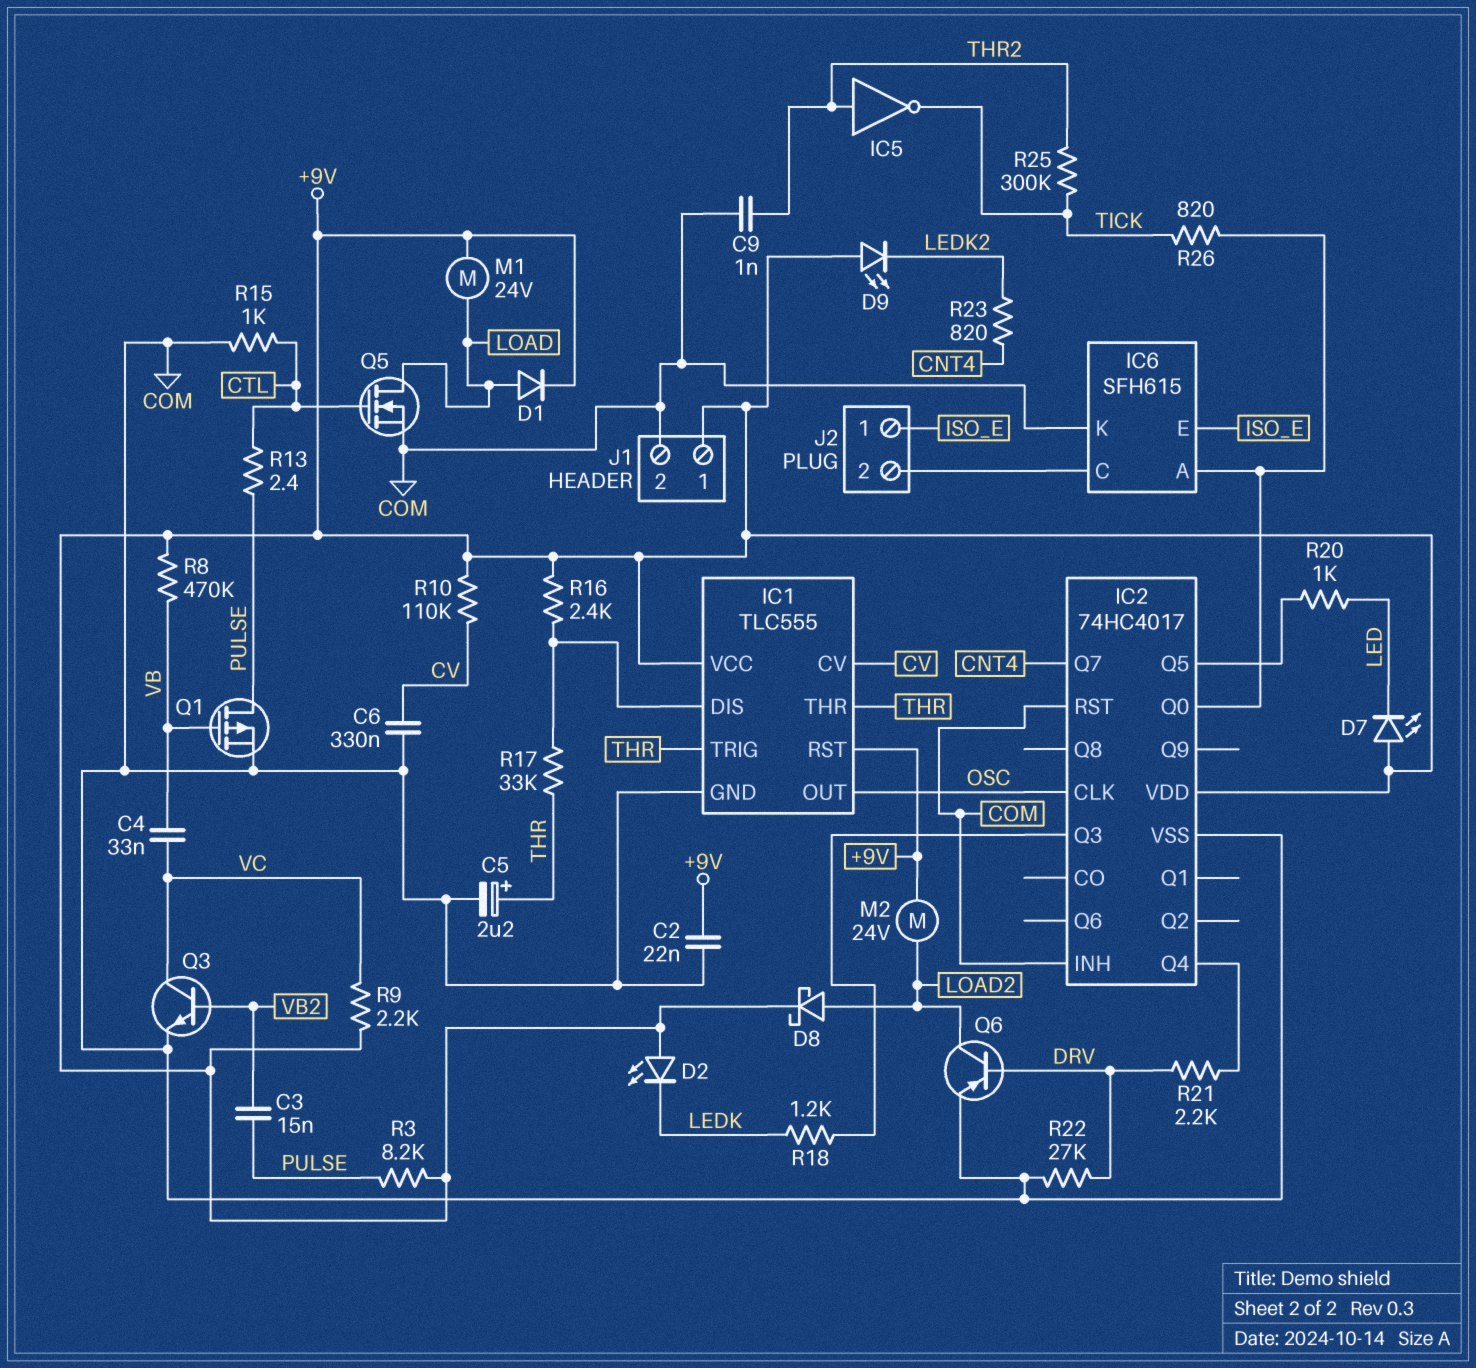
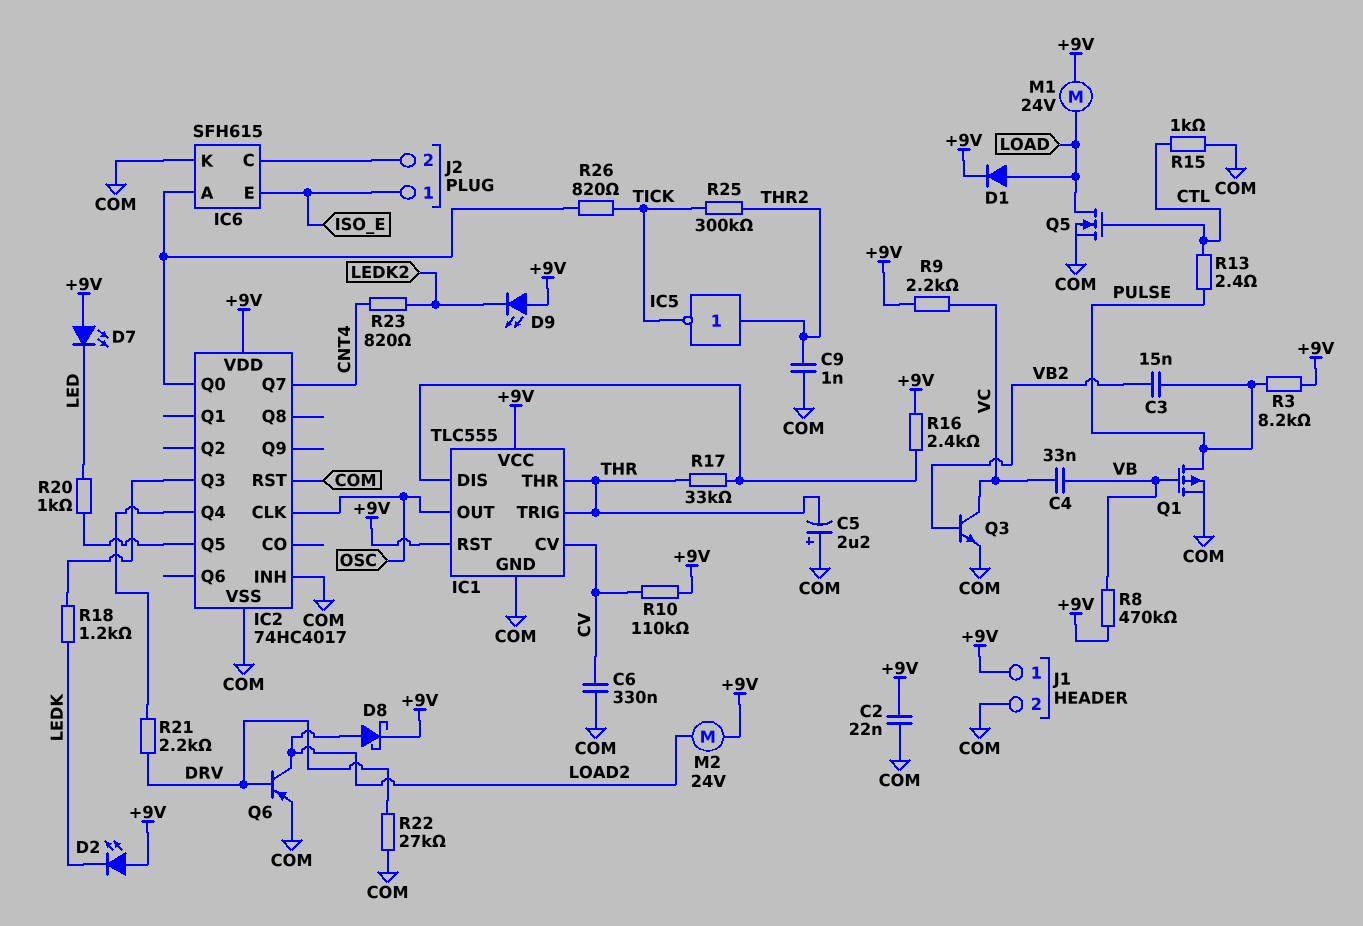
C5: 2.2uF (plus THR, minus COM) -> 2.2uF (plus COM, minus THR)

